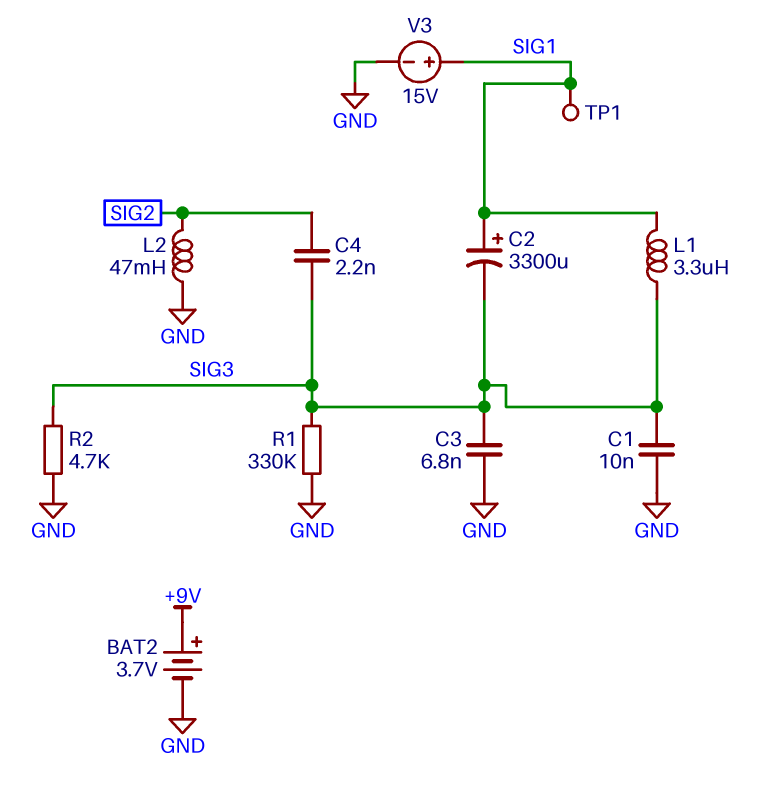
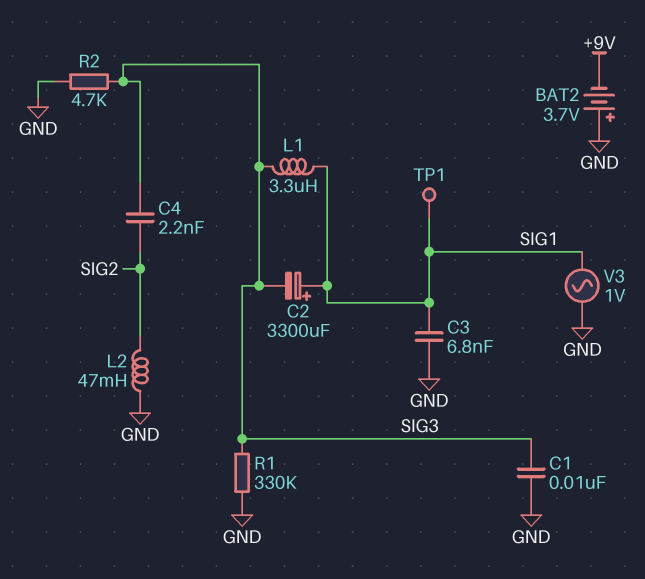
BAT2: 3.7V (plus +9V, minus GND) -> 3.7V (plus GND, minus +9V)
C3: 6.8nF (GND, SIG3) -> 6.8nF (GND, SIG1)
V3: 15V (plus SIG1, minus GND) -> AC 1V (GND, SIG1)

